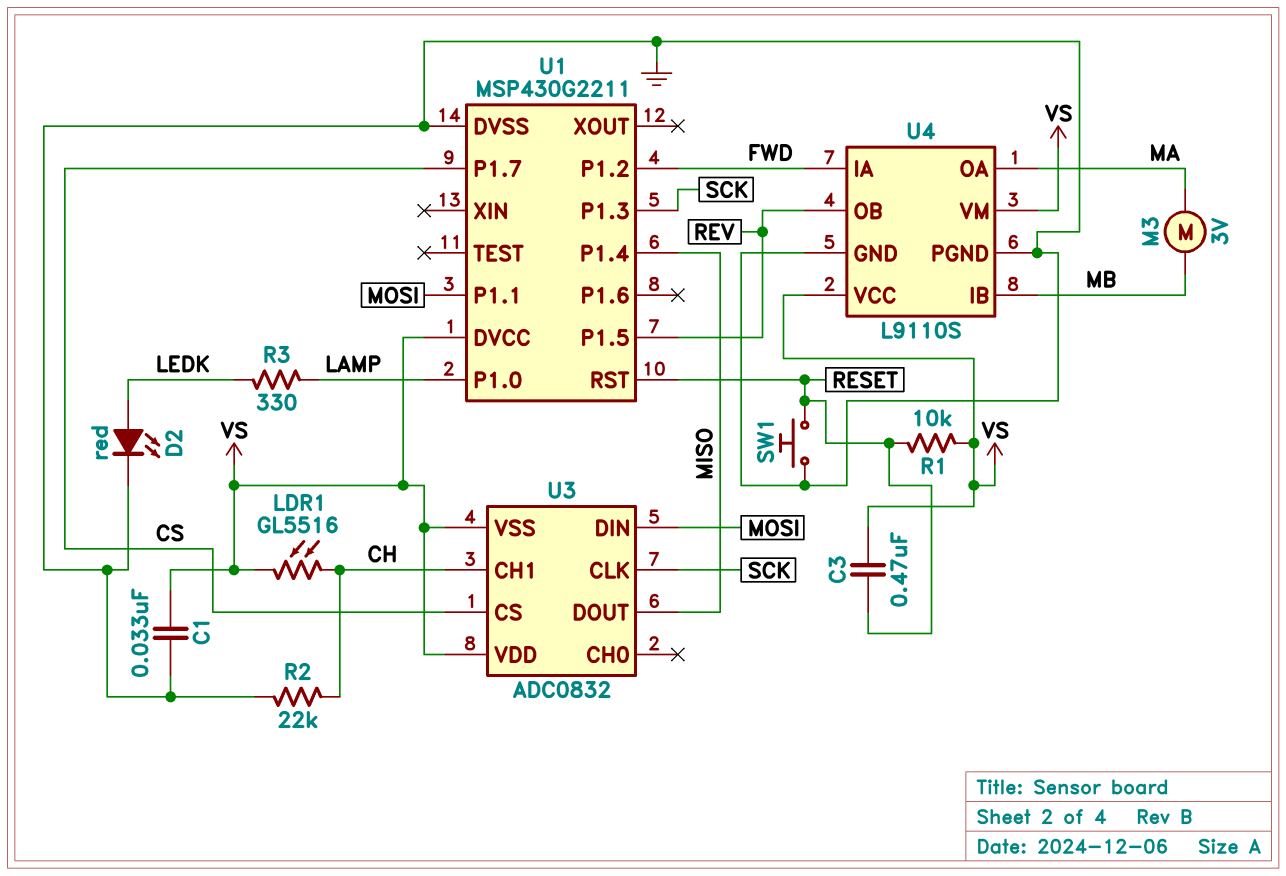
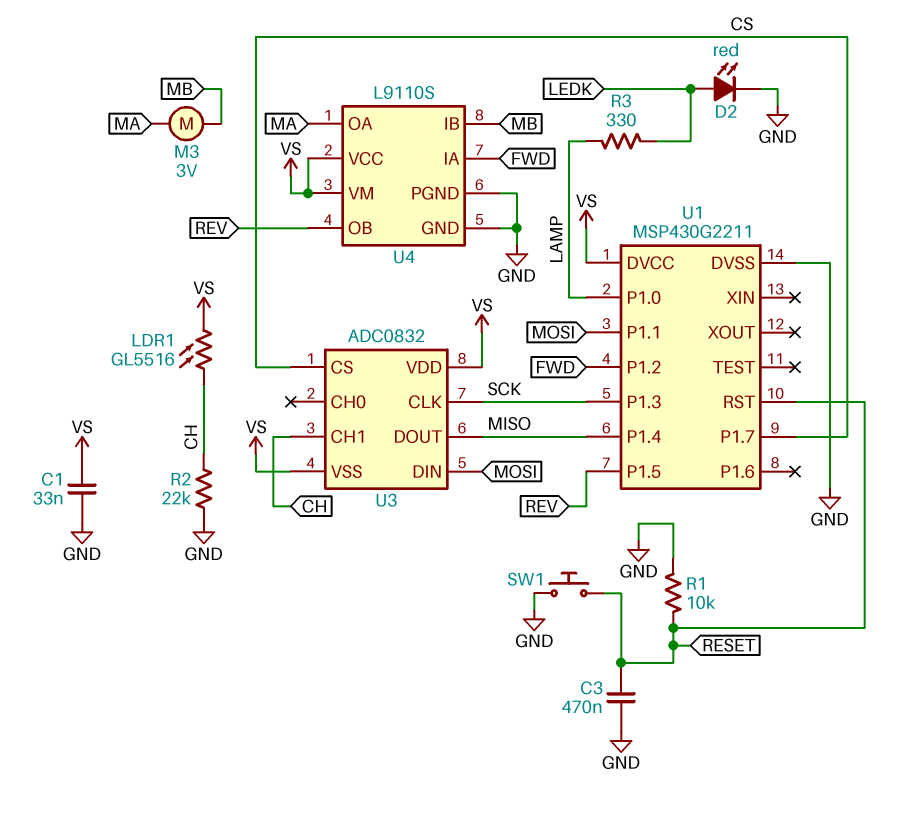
C3: 470nF (RESET, VS) -> 470nF (GND, RESET)
R1: 10k (RESET, VS) -> 10k (GND, RESET)

